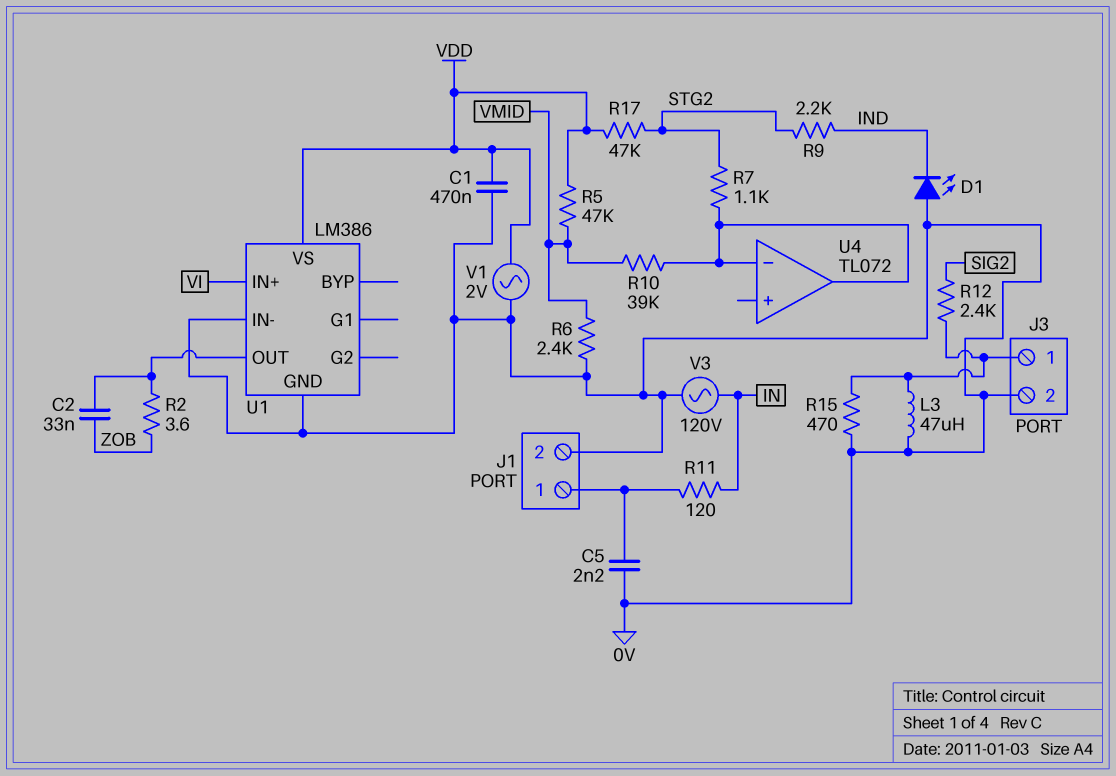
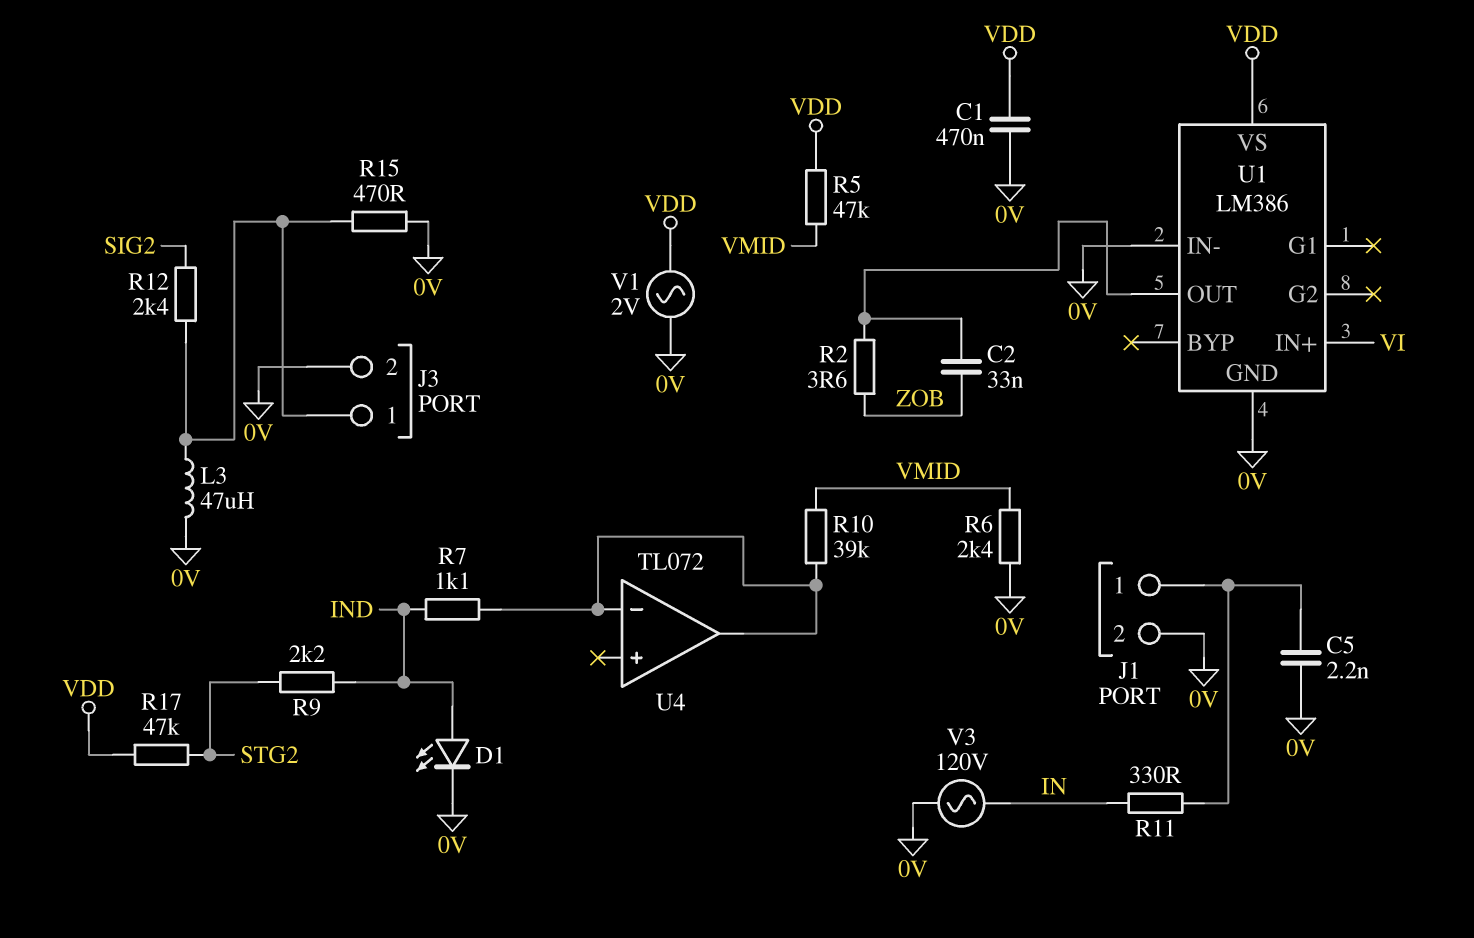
D1: LED (A 0V, K IND) -> LED (A IND, K 0V)
R7: 1.1k (STG2, U4/in-) -> 1.1k (IND, U4/in-)
R11: 120 (IN, J1/1) -> 330 (IN, J1/1)

